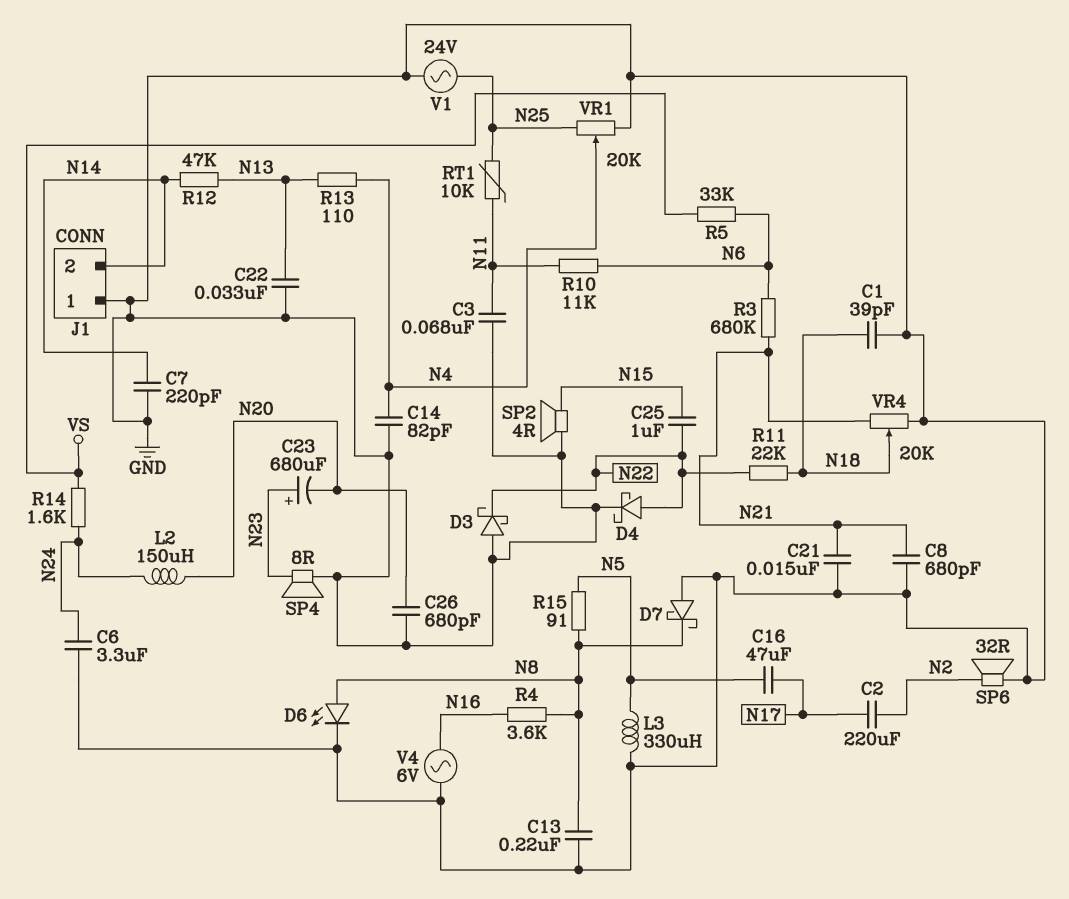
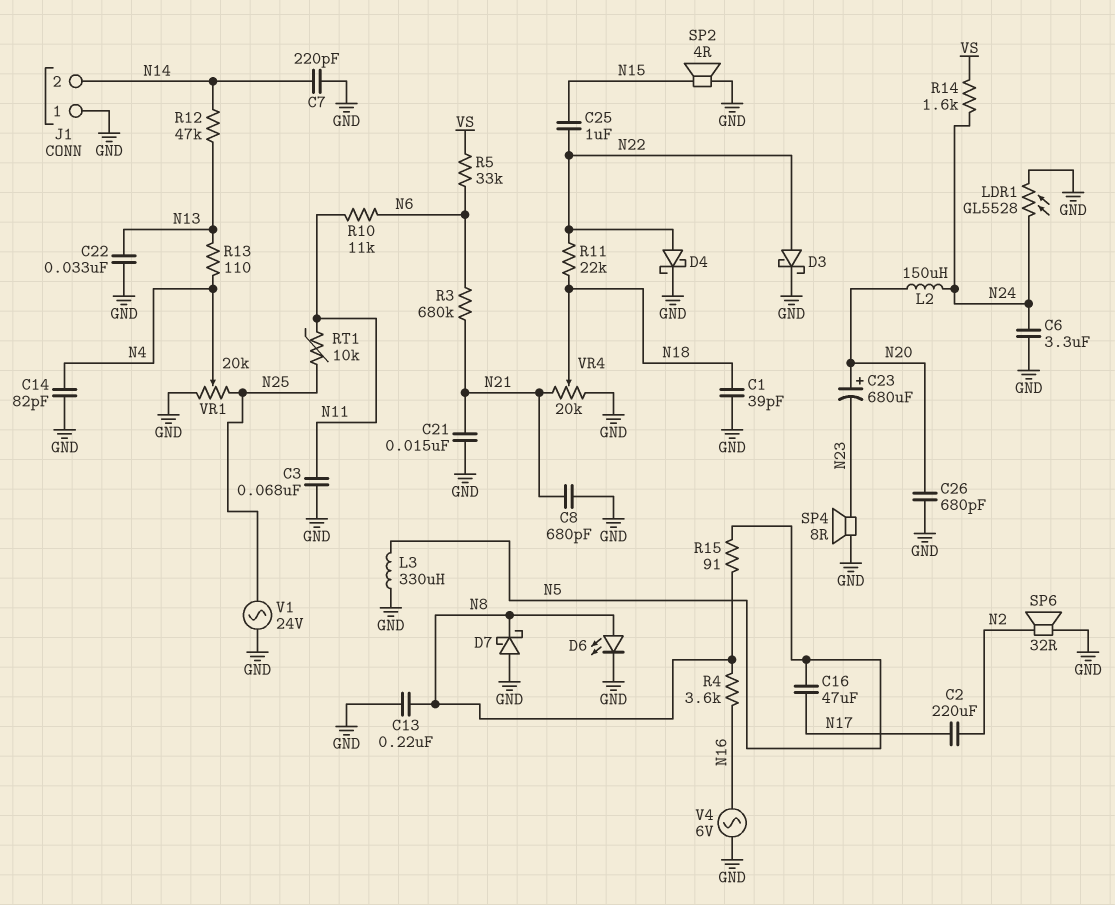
C23: 680uF (plus N23, minus N20) -> 680uF (plus N20, minus N23)
D3: schottky (A GND, K N22) -> schottky (A N22, K GND)
LDR1: none -> GL5528 (GND, N24)

